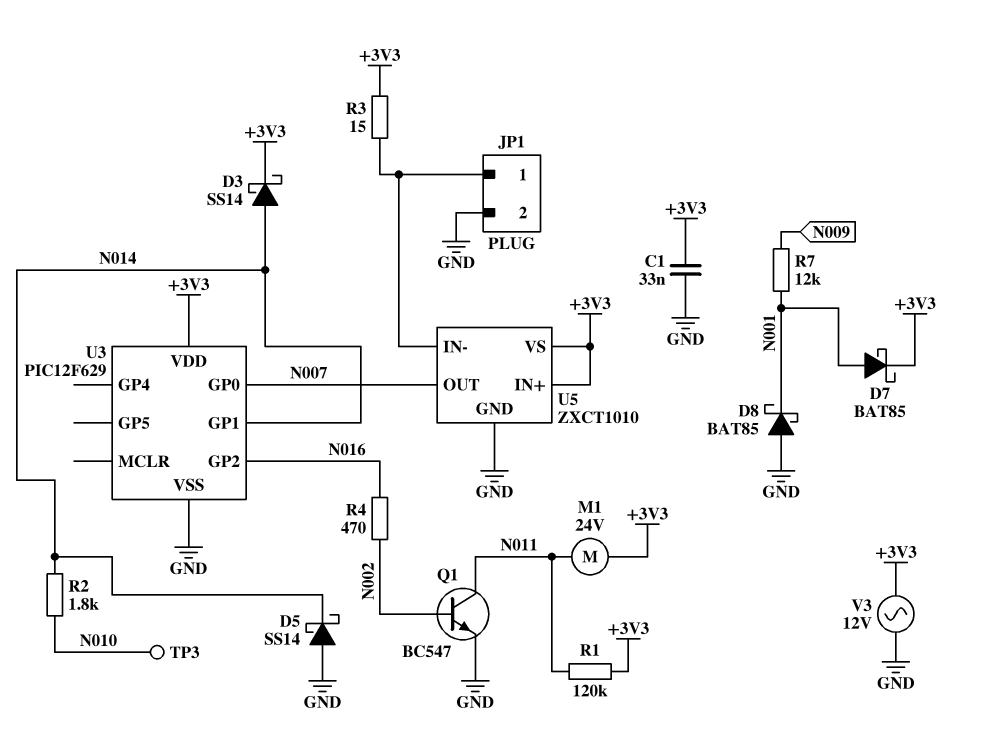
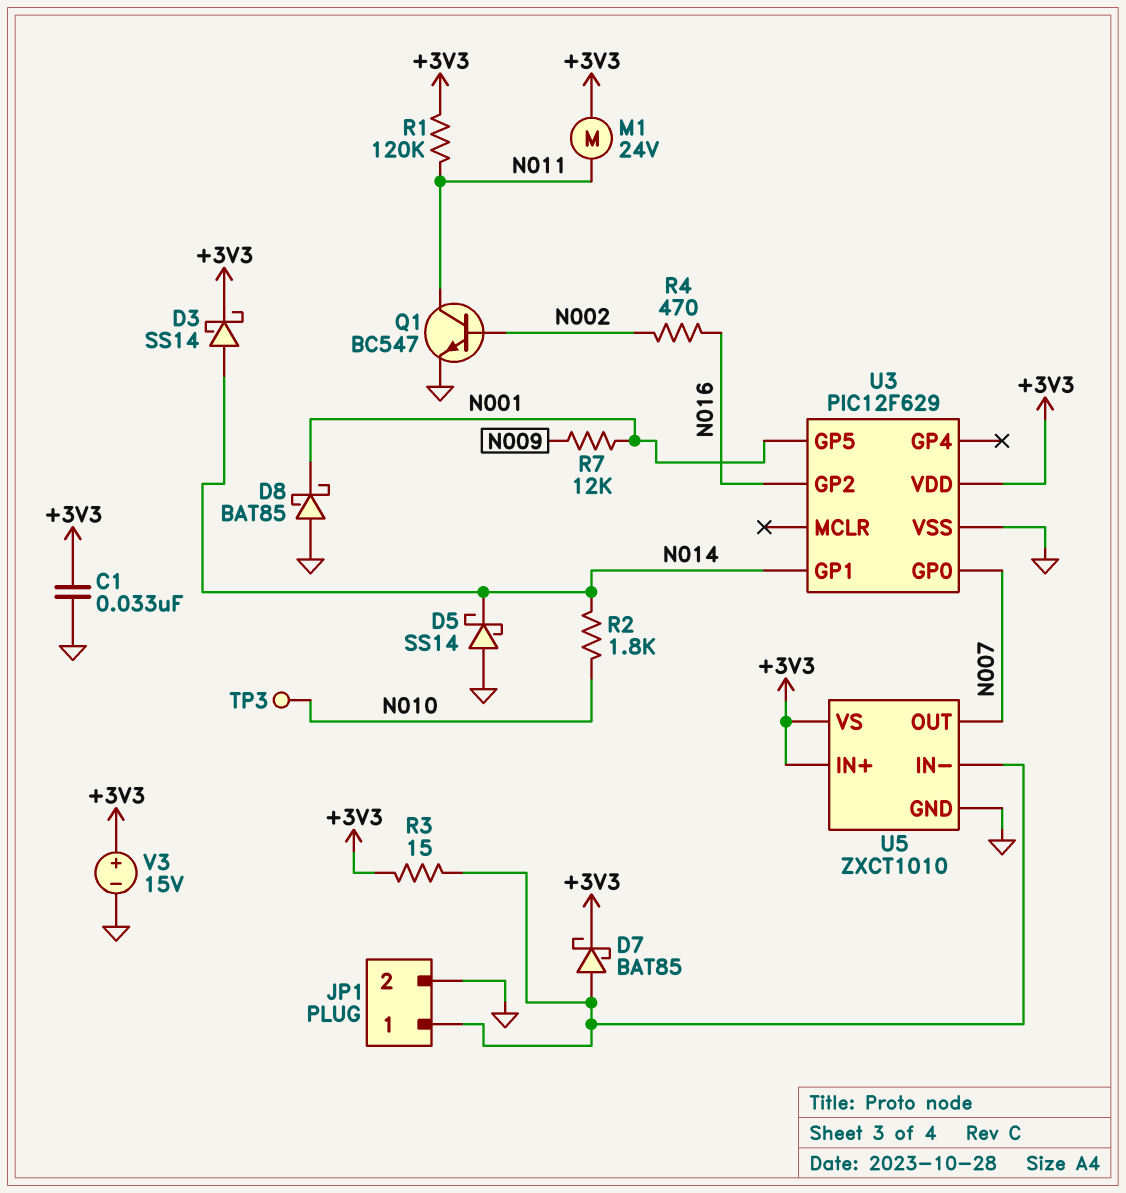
D7: schottky BAT85 (A N001, K +3V3) -> schottky BAT85 (A JP1/1, K +3V3)
U3 pin GP5: none -> N001
V3: AC 12V (+3V3, GND) -> 15V (plus +3V3, minus GND)

